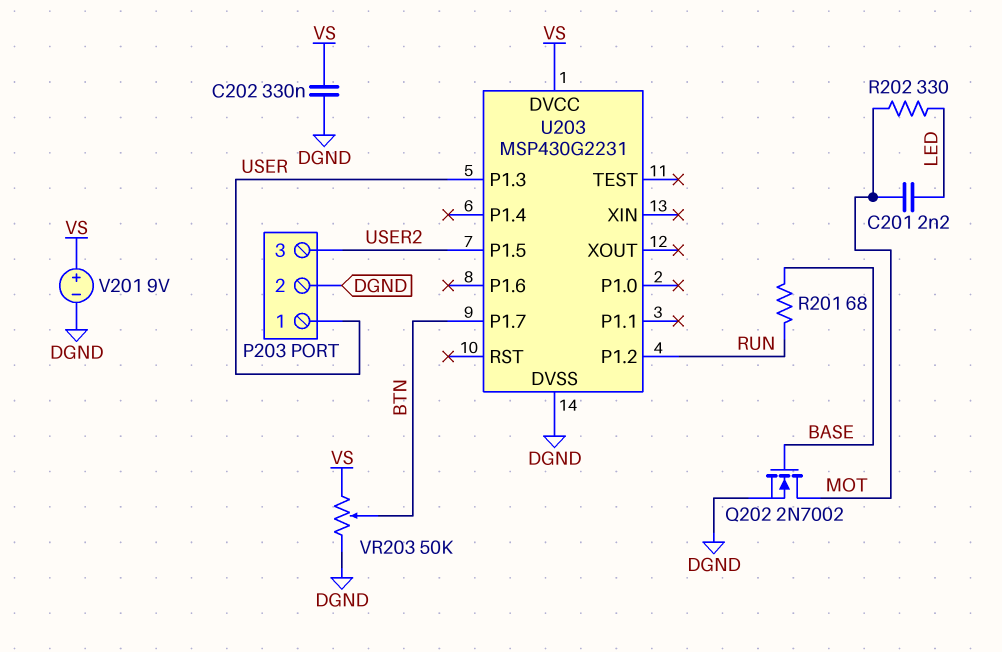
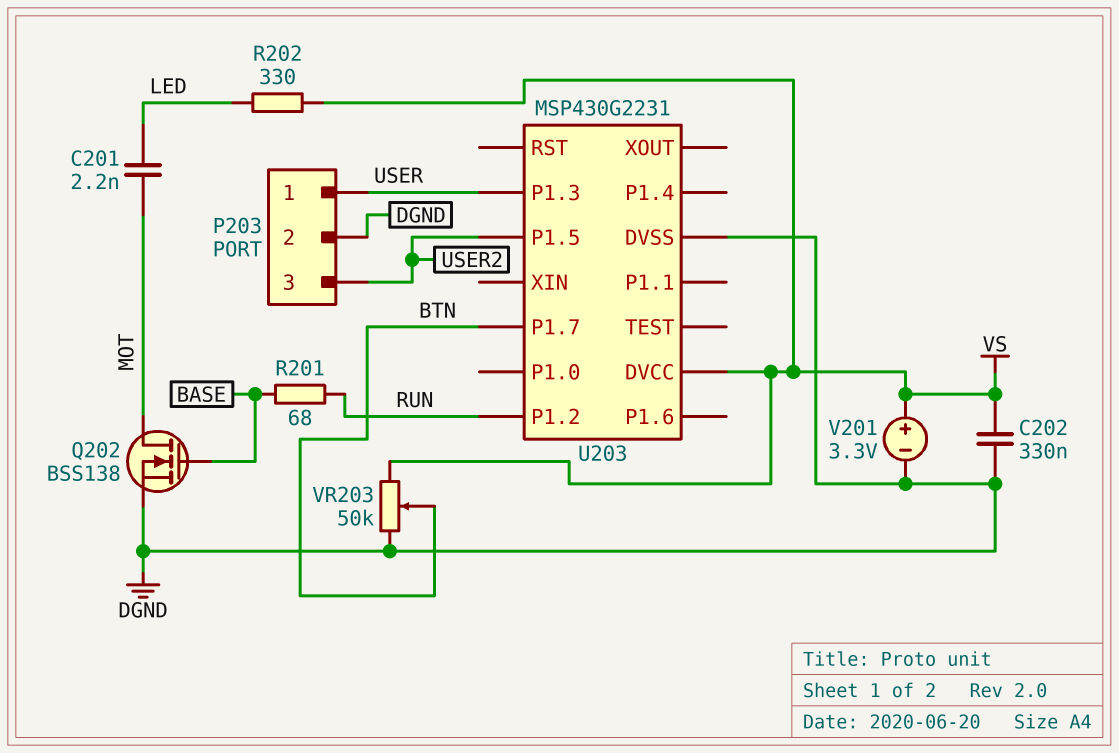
Q202: NMOS 2N7002 (G BASE, D MOT, S DGND) -> NMOS BSS138 (G BASE, D MOT, S DGND)
R202: 330 (LED, MOT) -> 330 (LED, VS)
V201: 9V (plus VS, minus DGND) -> 3.3V (plus VS, minus DGND)

